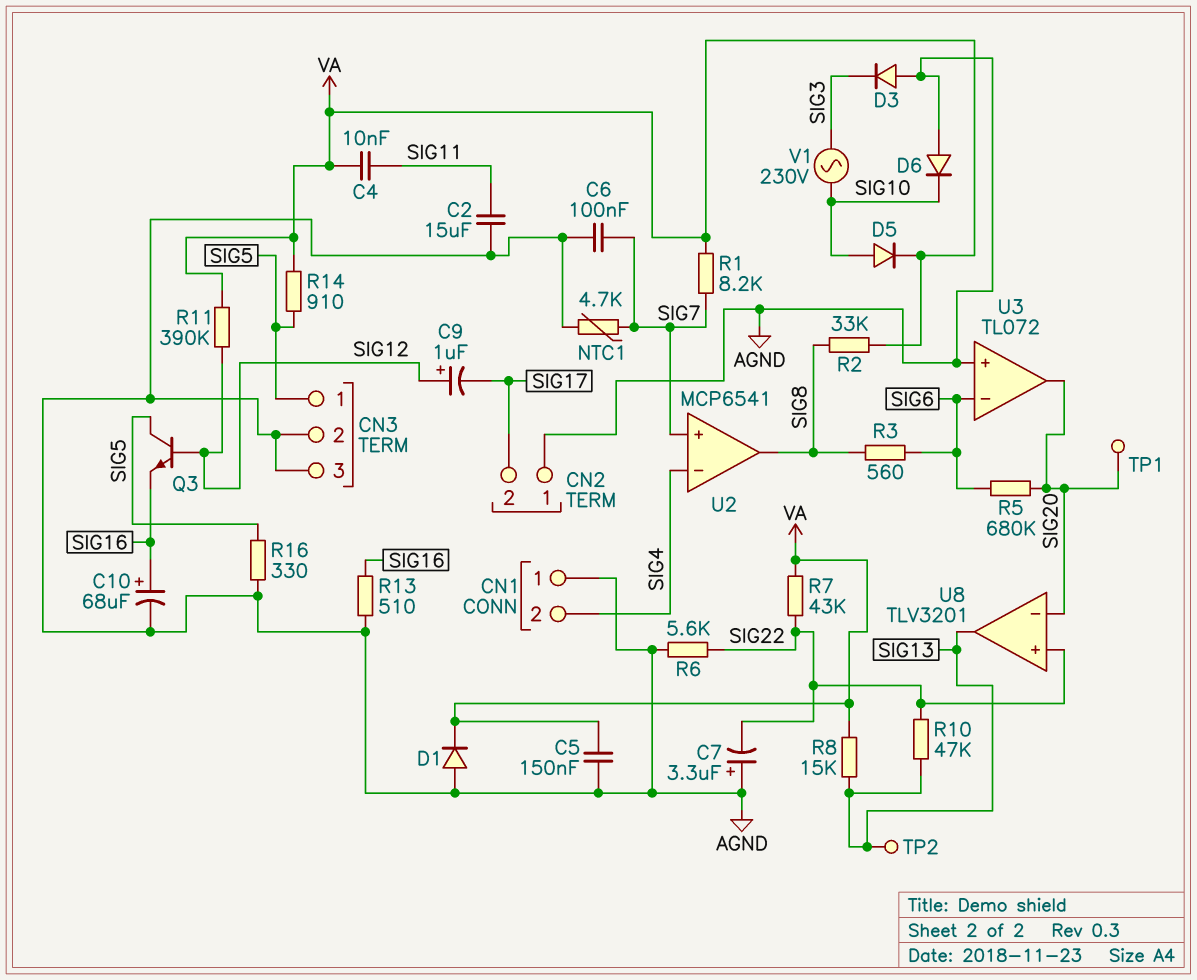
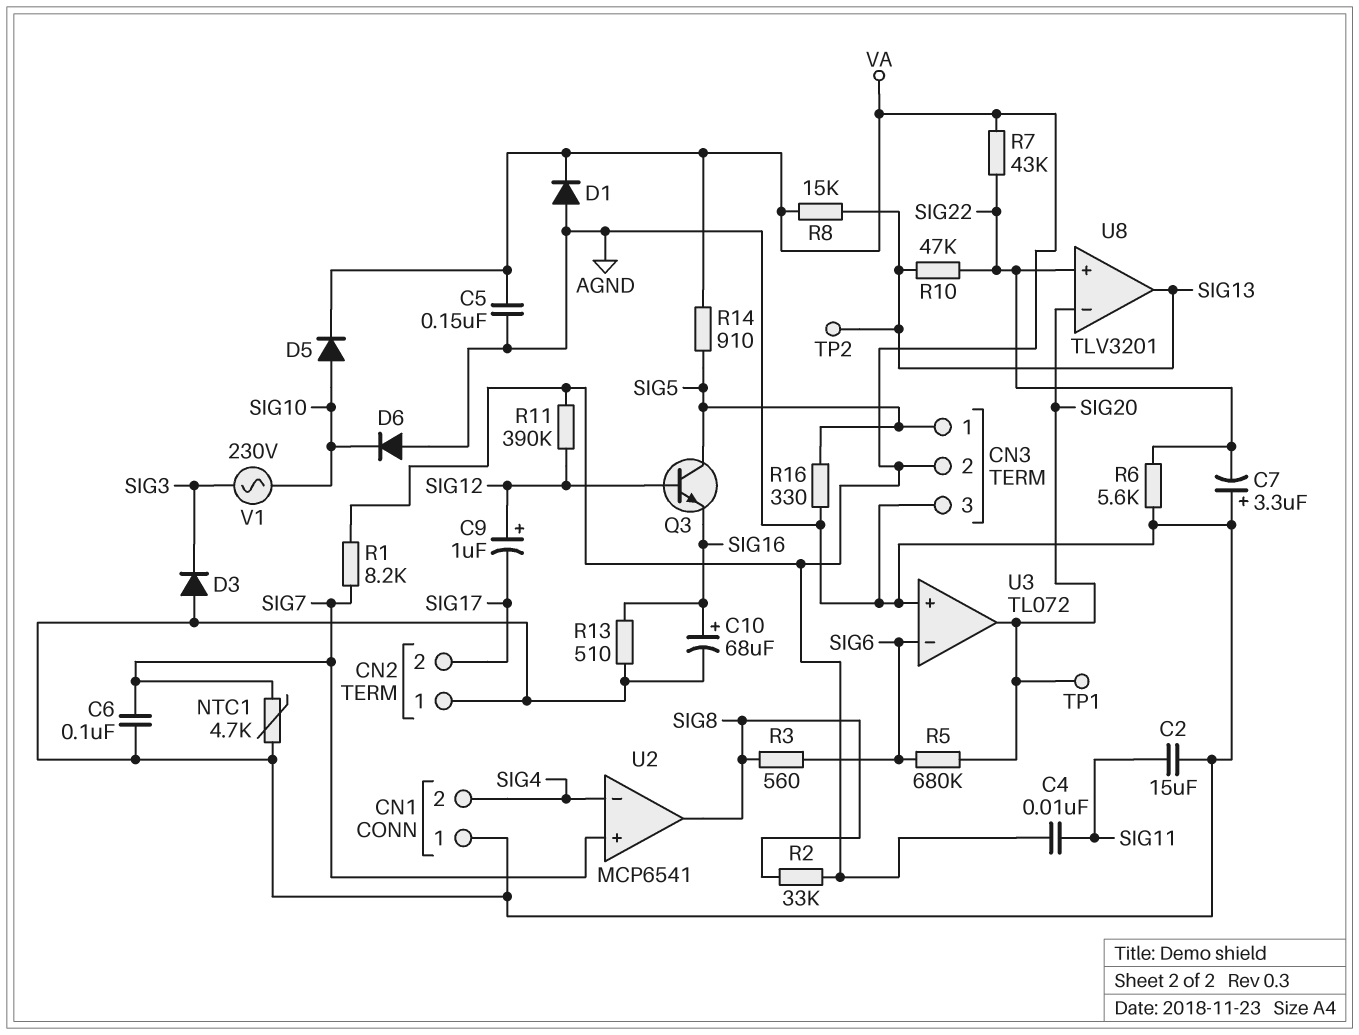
CN3 pin 2: AGND -> VA

